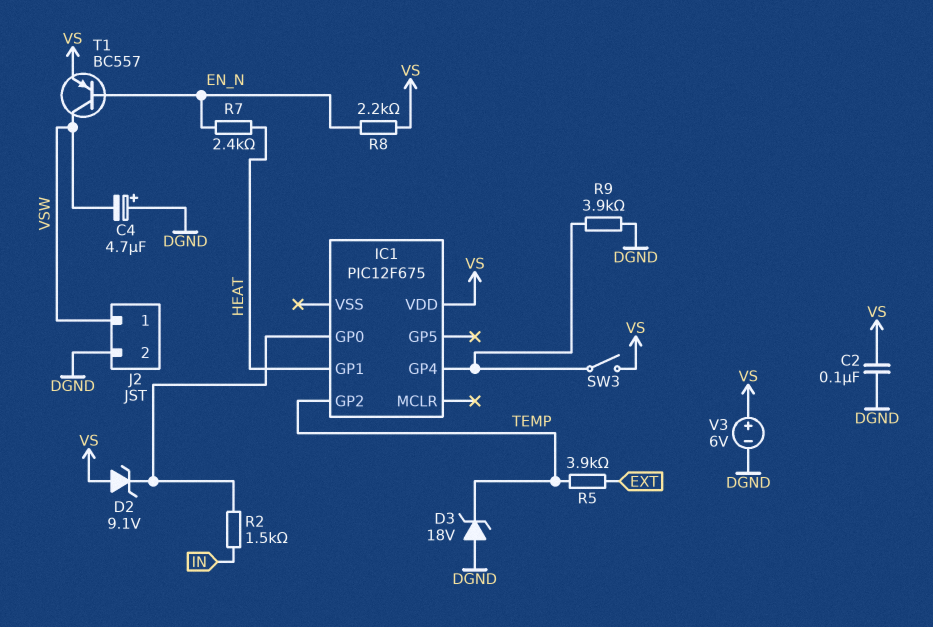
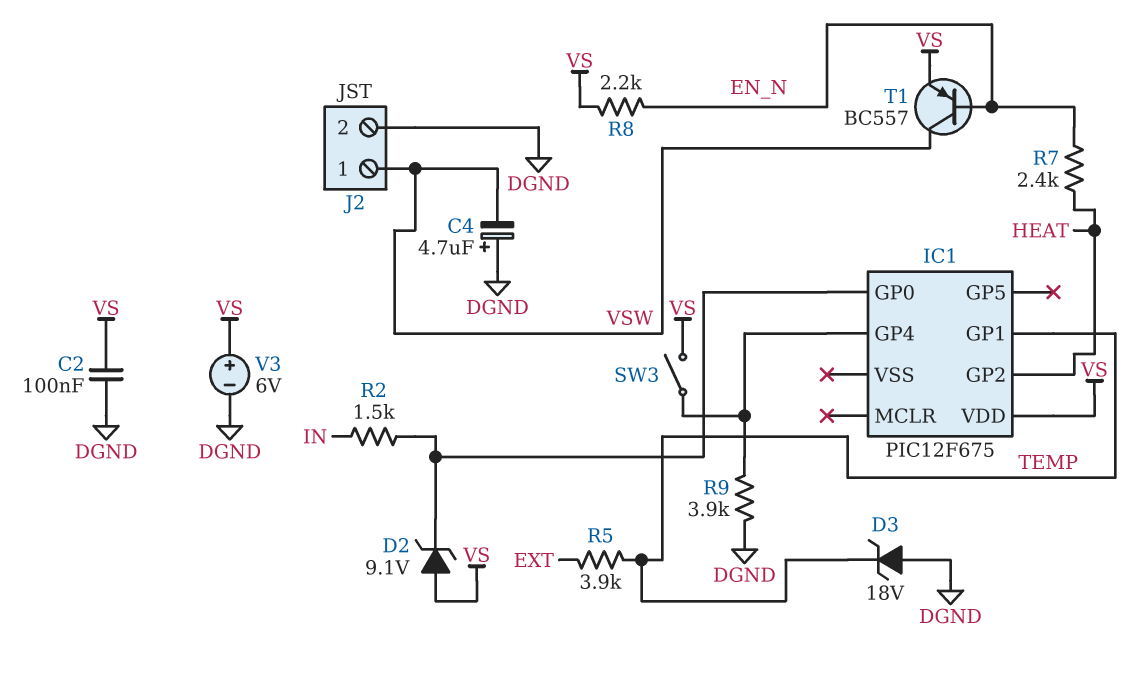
IC1 pin GP1: HEAT -> TEMP
IC1 pin GP2: TEMP -> HEAT

